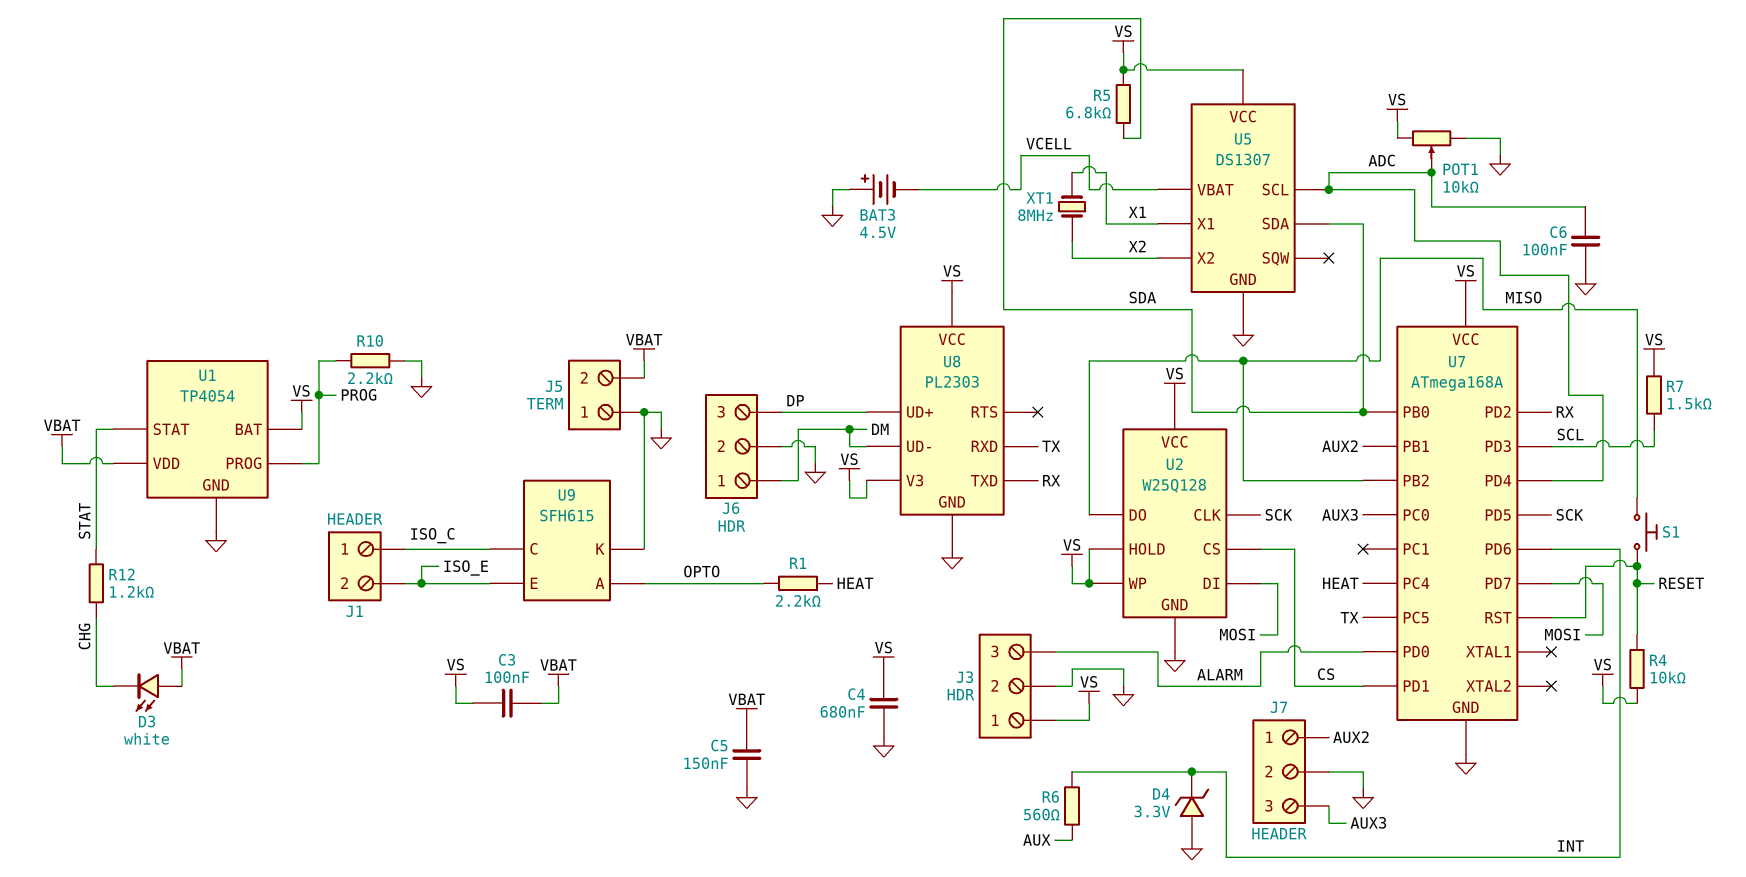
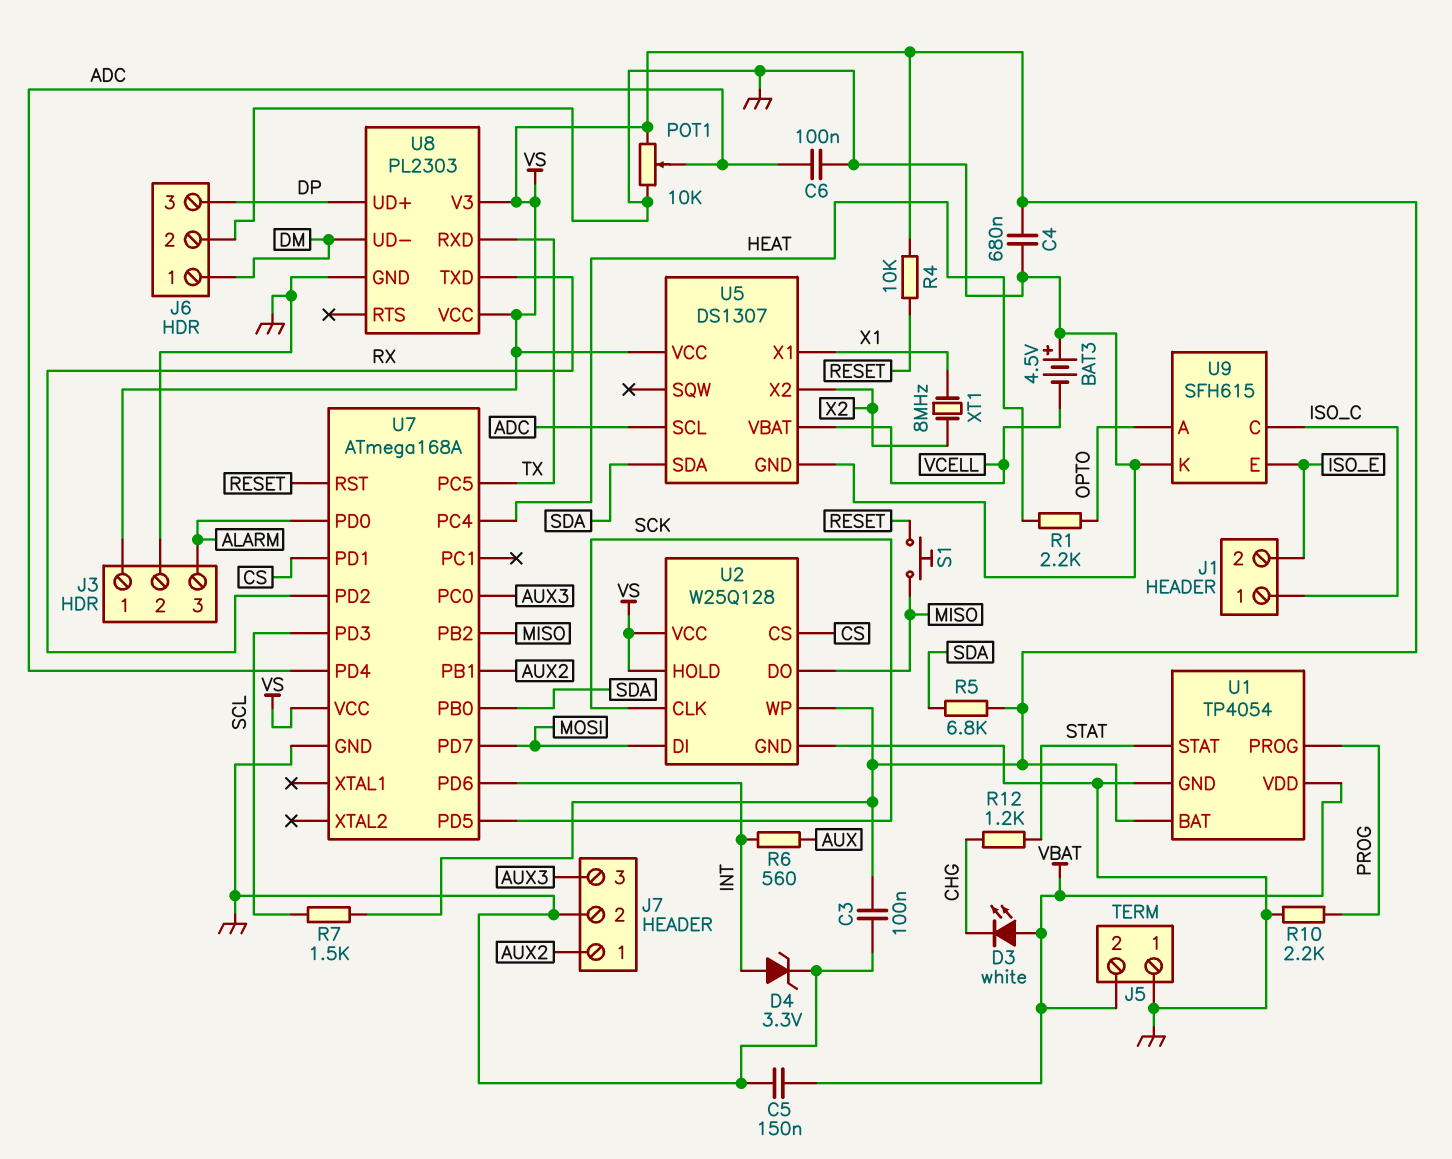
C3: 100nF (VBAT, VS) -> 100nF (GND, VS)
D4: zener 3.3V (A GND, K INT) -> zener 3.3V (A INT, K GND)

